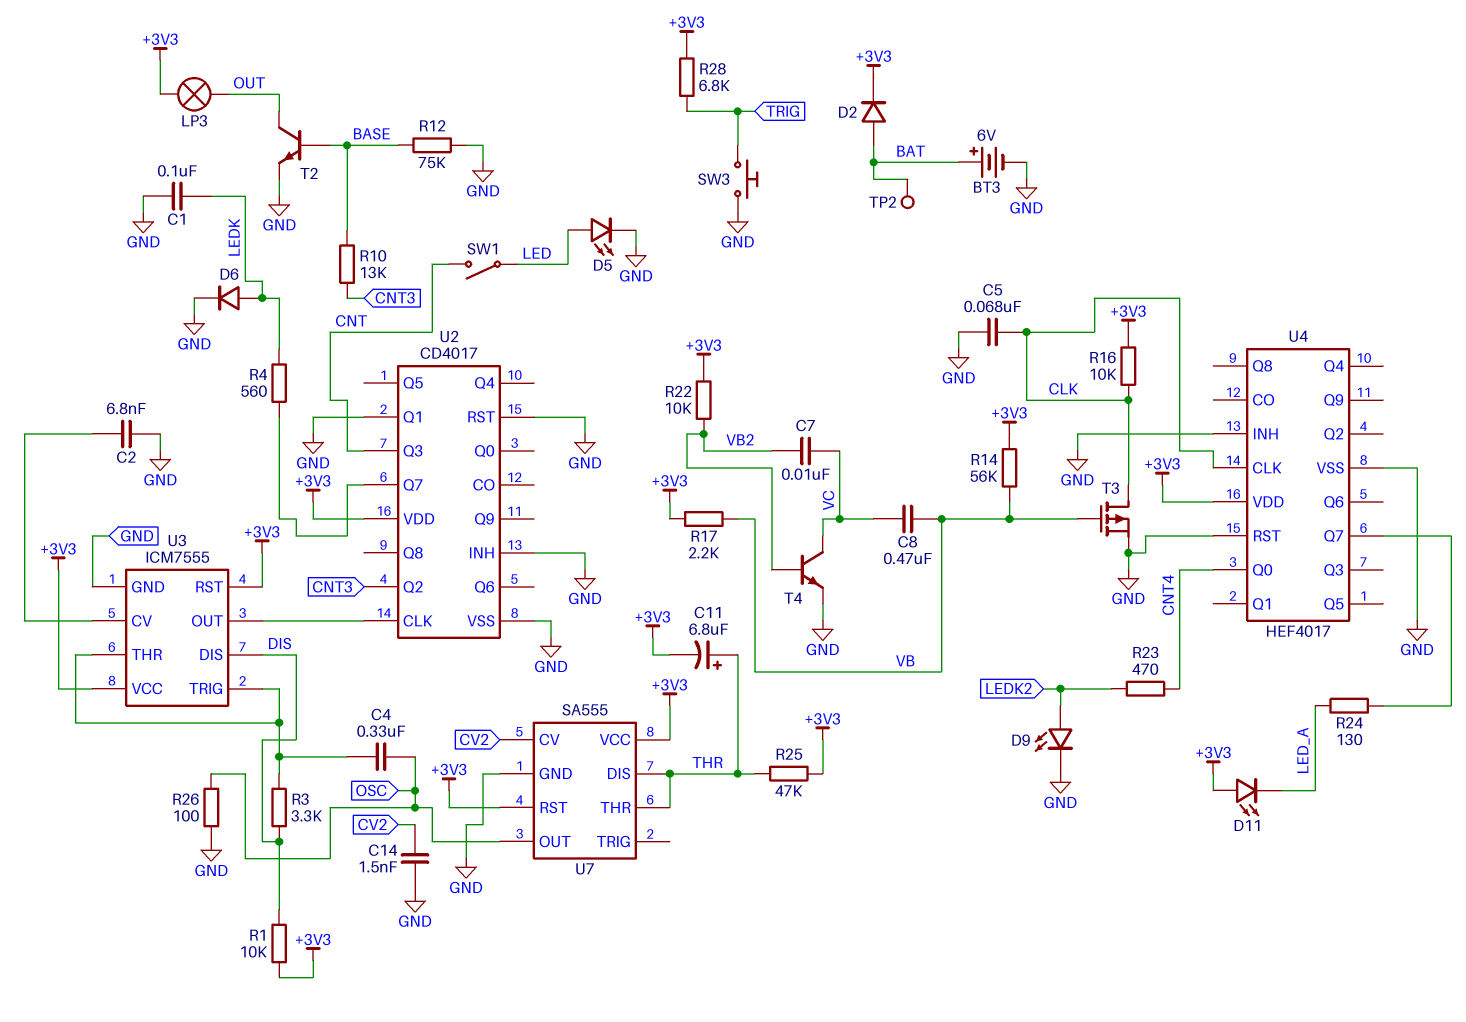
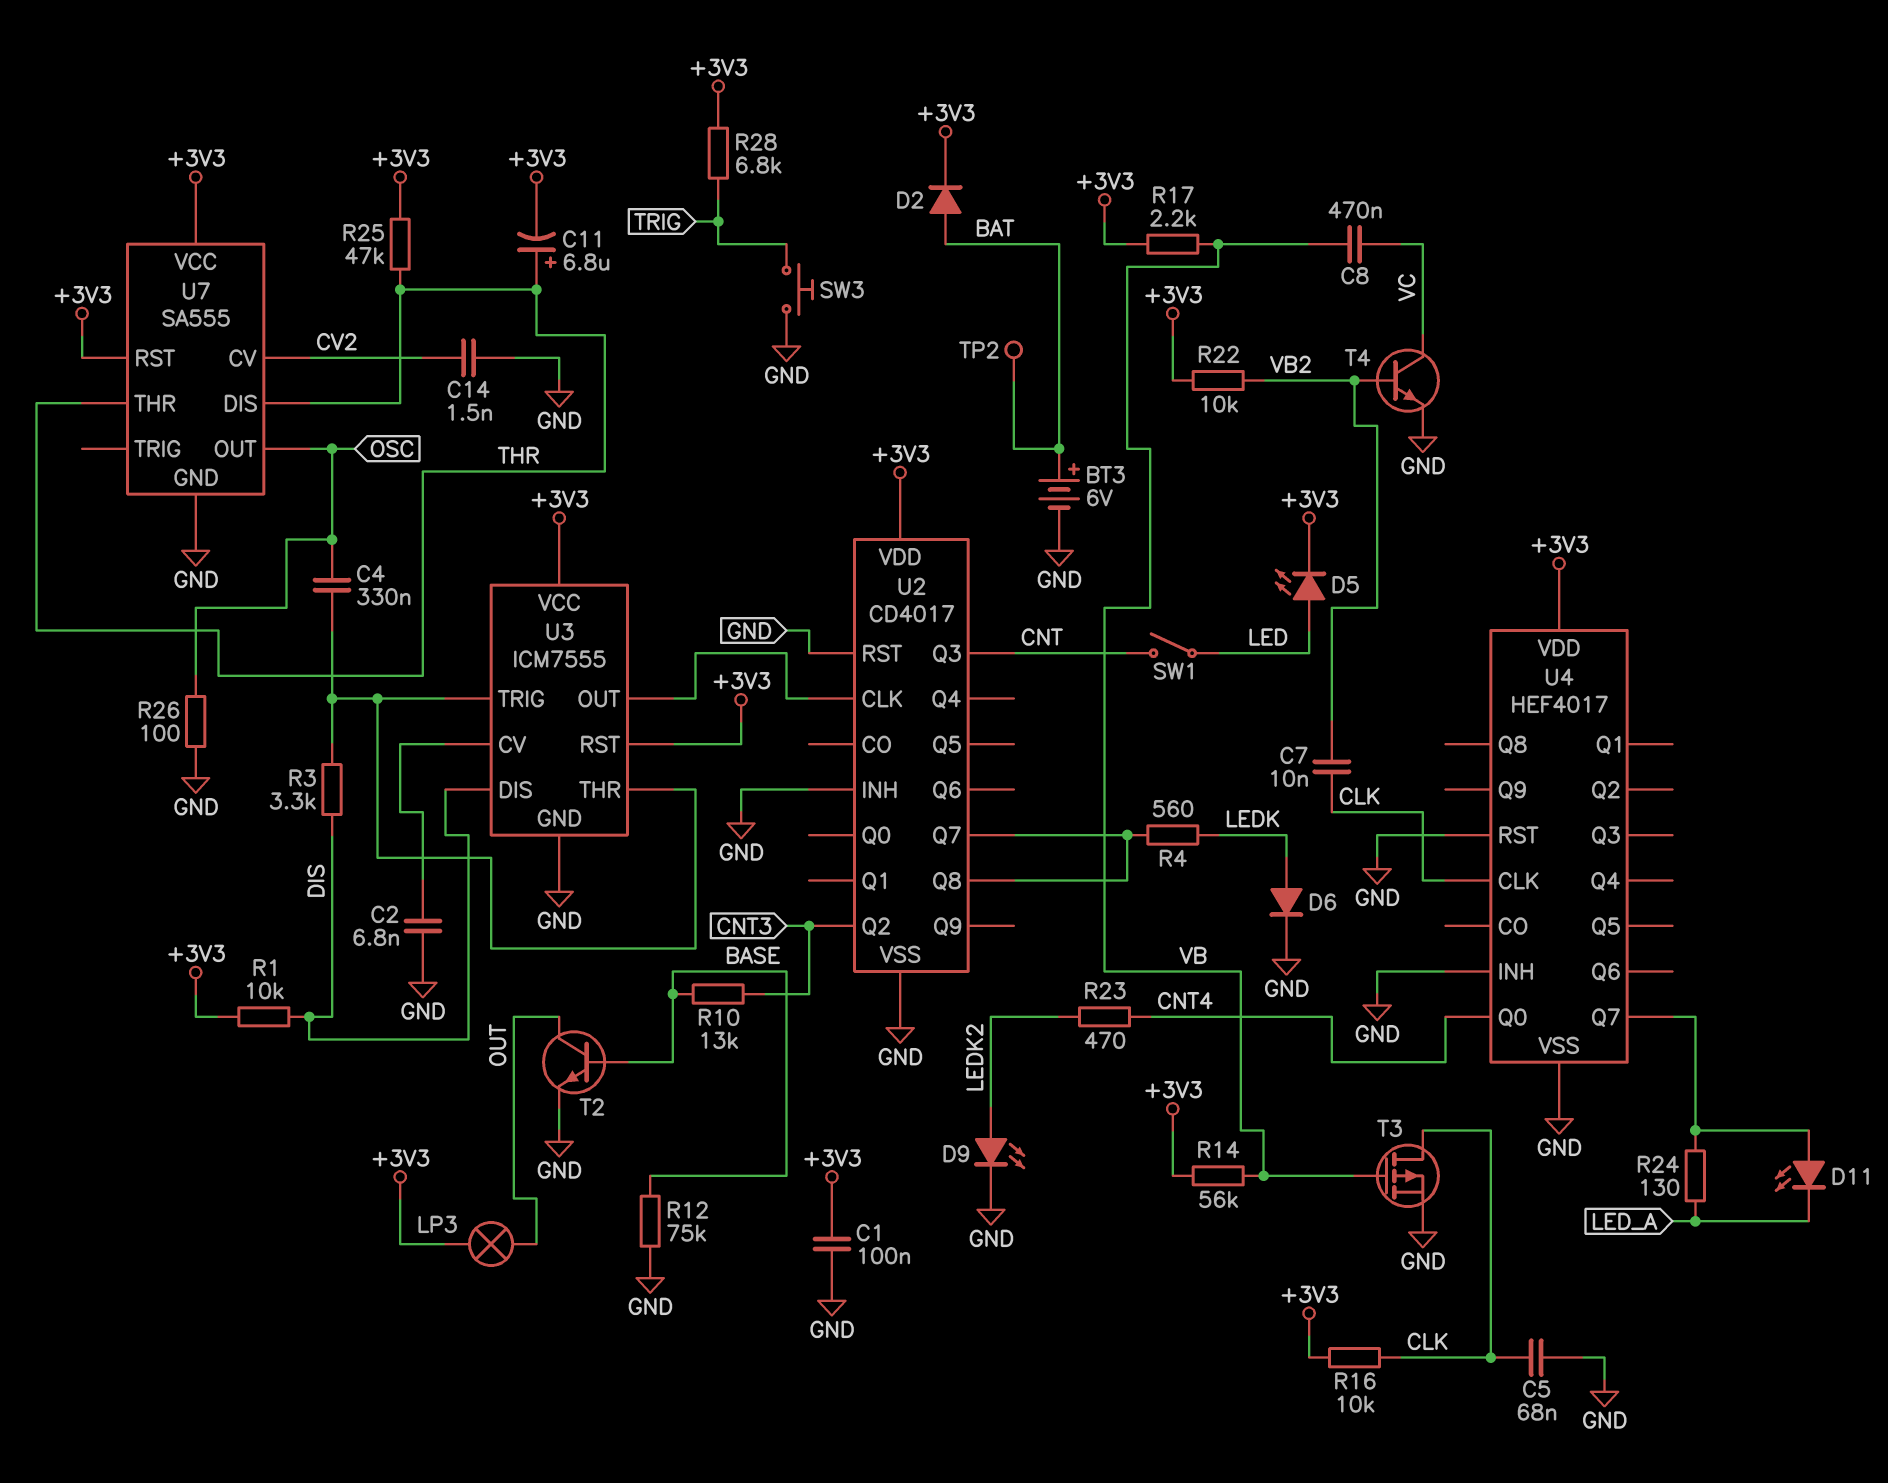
C1: 100nF (GND, LEDK) -> 100nF (+3V3, GND)
C7: 10nF (VB2, VC) -> 10nF (CLK, VB2)
D5: LED (A LED, K GND) -> LED (A LED, K +3V3)
D11: LED (A +3V3, K LED_A) -> LED (A U4/Q7, K LED_A)
U2 pin Q1: GND -> none
U2 pin Q8: none -> U2/Q7

